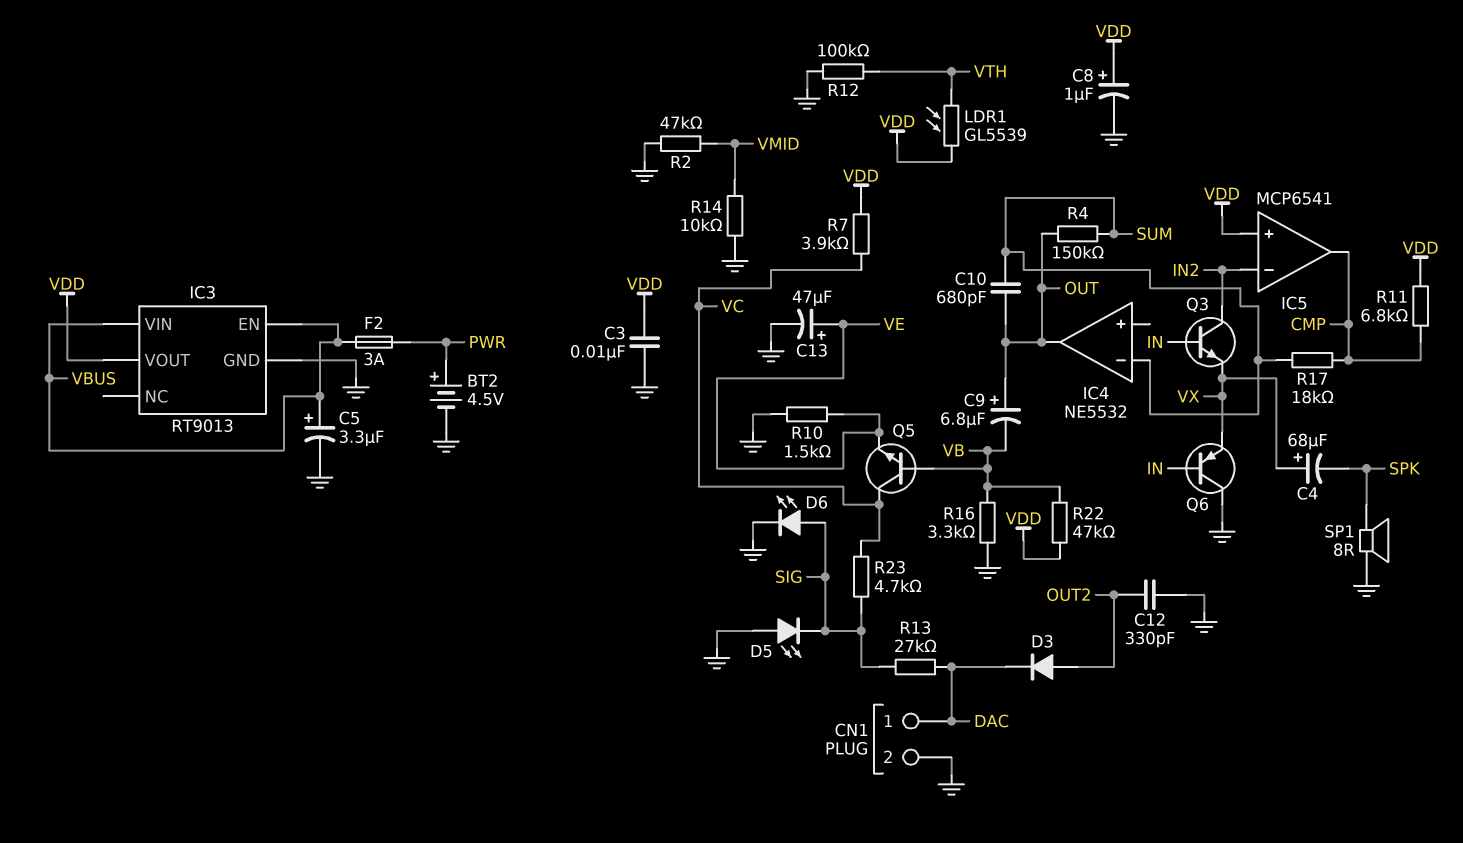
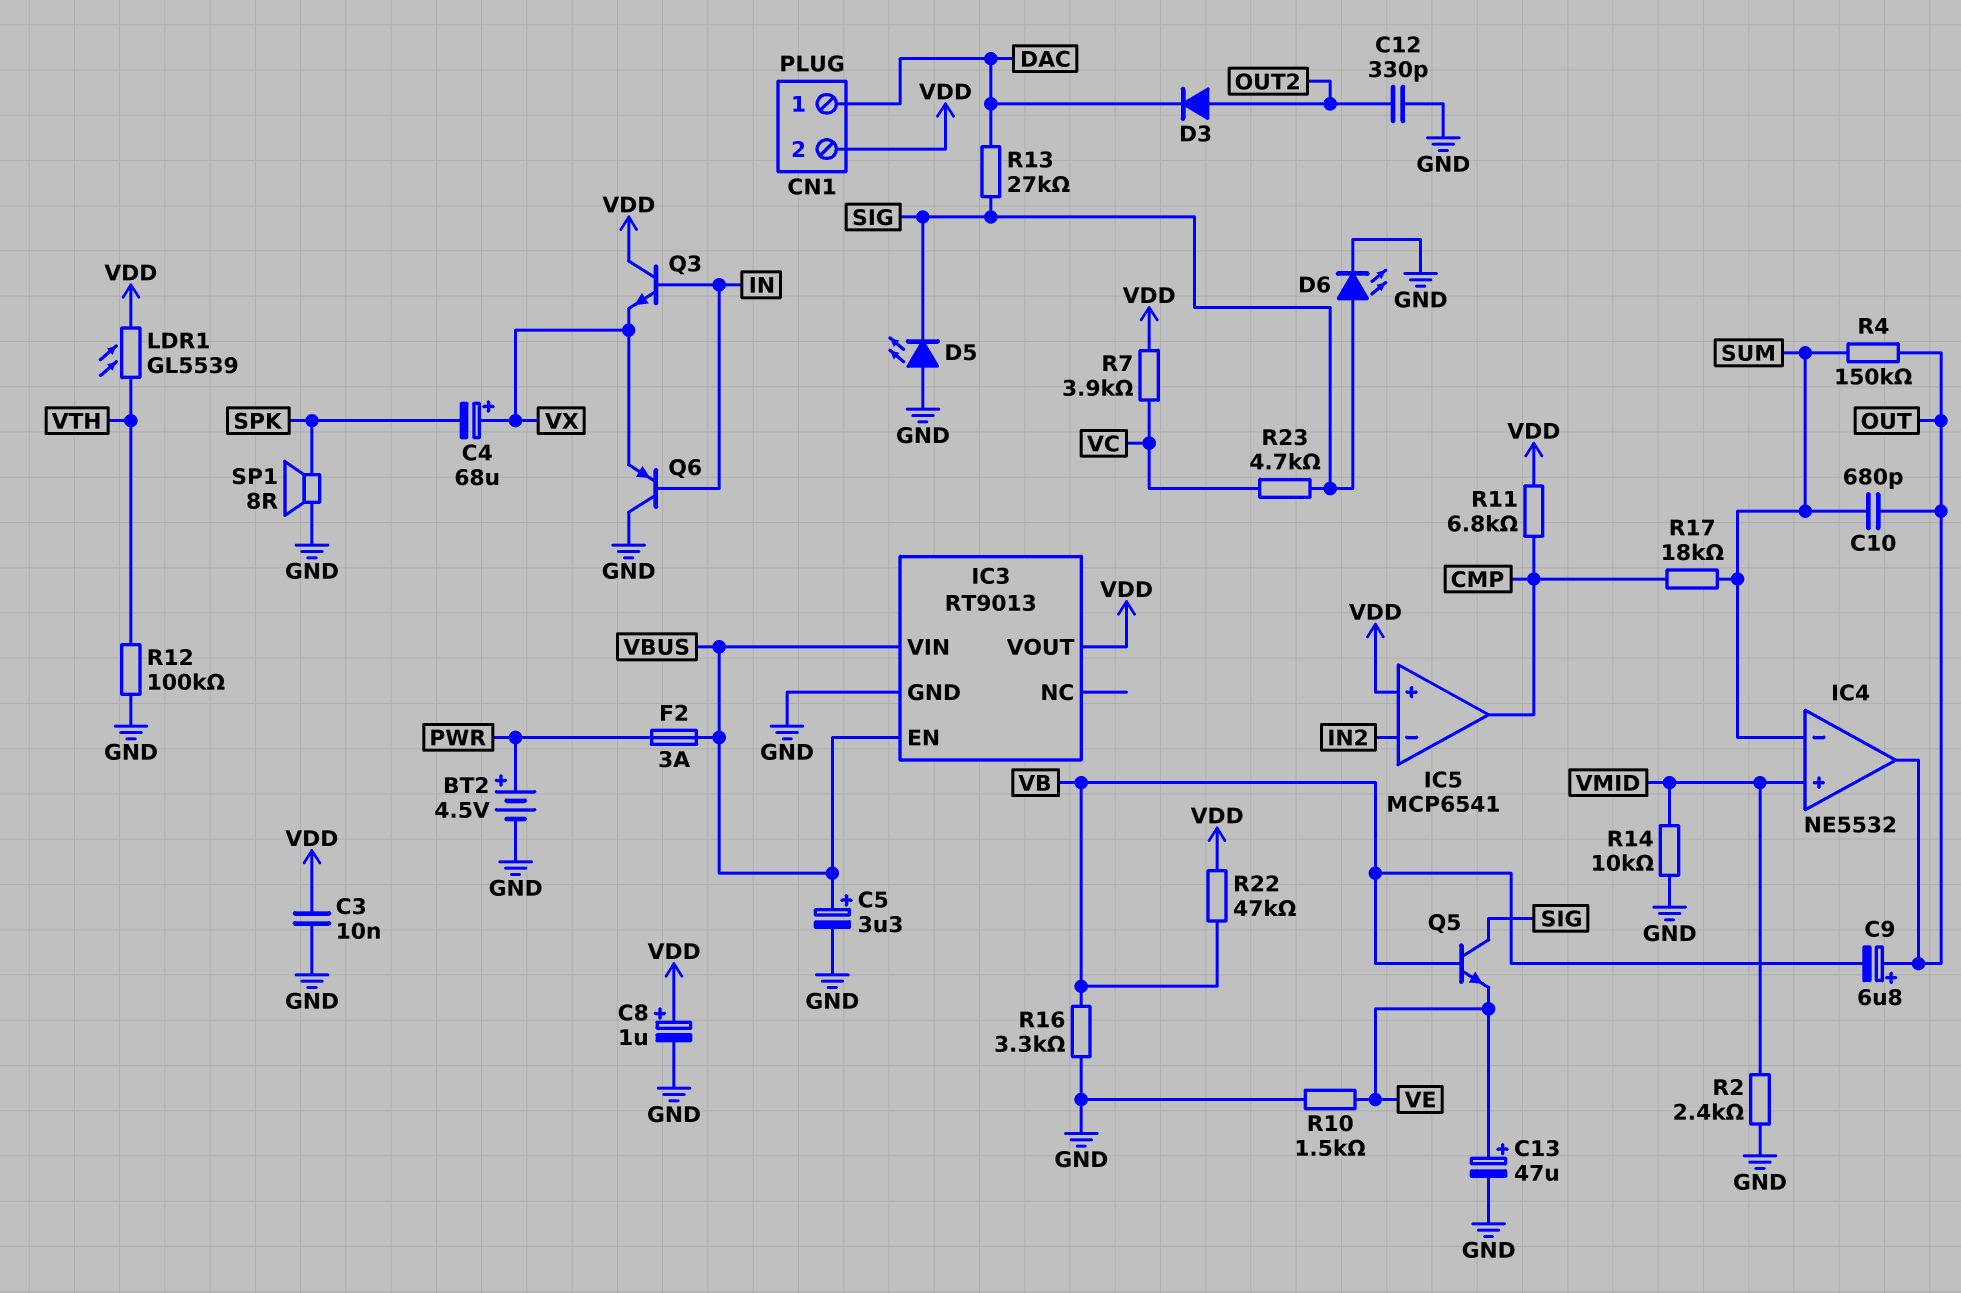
CN1 pin 2: GND -> VDD
IC4 pin in+: none -> VMID
Q3: NPN (B IN, C IN2, E VX) -> NPN (B IN, C VDD, E VX)
Q5: NPN (B VB, C VC, E VE) -> NPN (B VB, C SIG, E VE)
R2: 47k (GND, VMID) -> 2.4k (GND, VMID)

